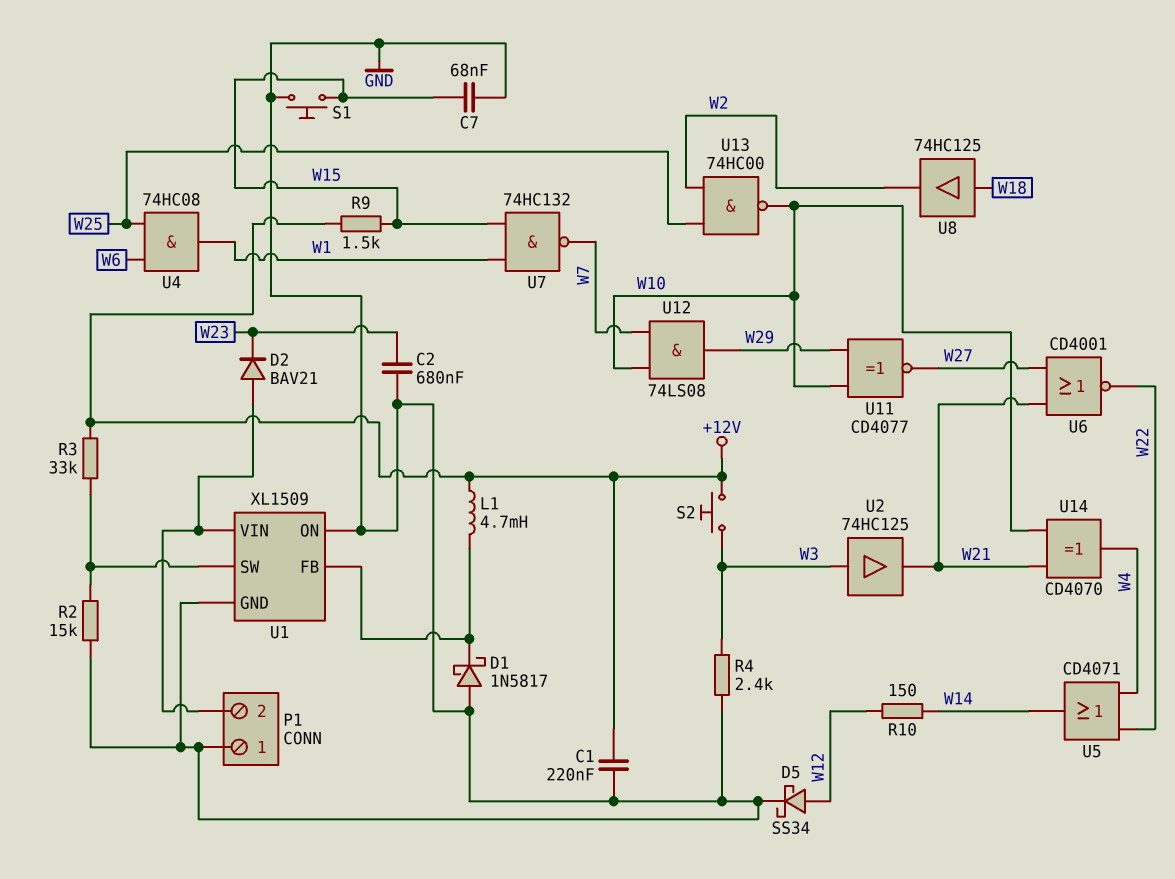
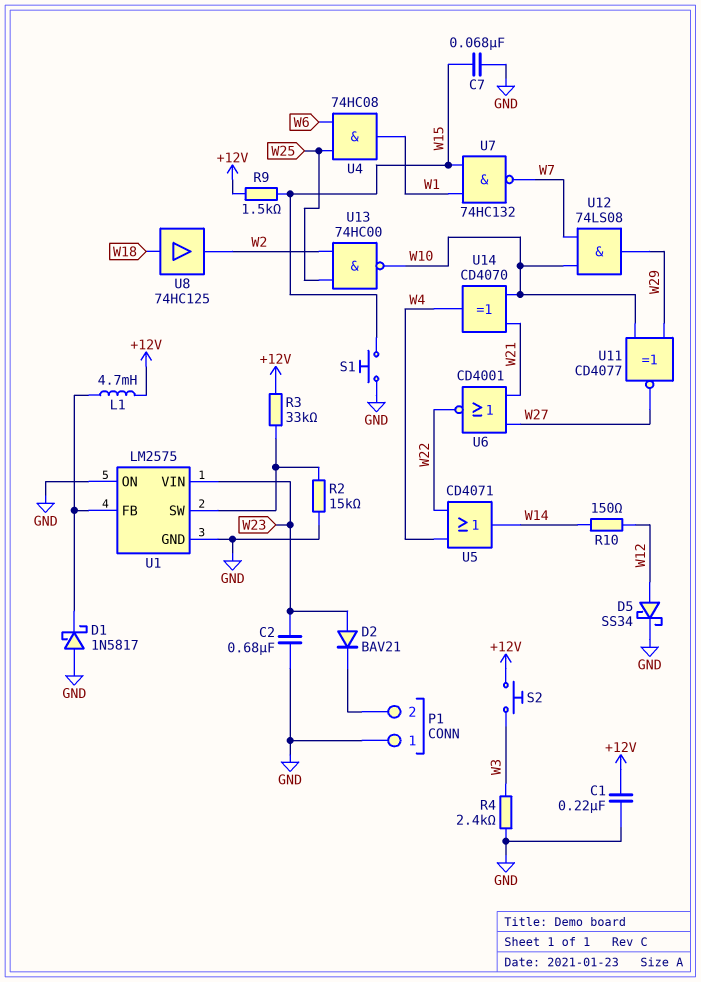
D2: diode BAV21 (A P1/2, K W23) -> diode BAV21 (A W23, K P1/2)
U1: XL1509 -> LM2575
U1 pin VIN: P1/2 -> W23
U2: buffer 74HC125 (in W3, out W21) -> none

